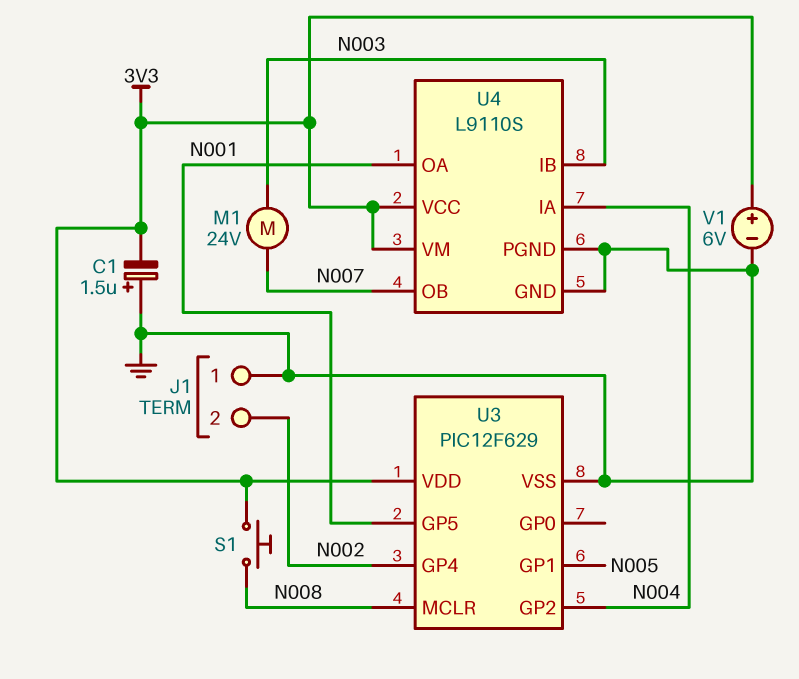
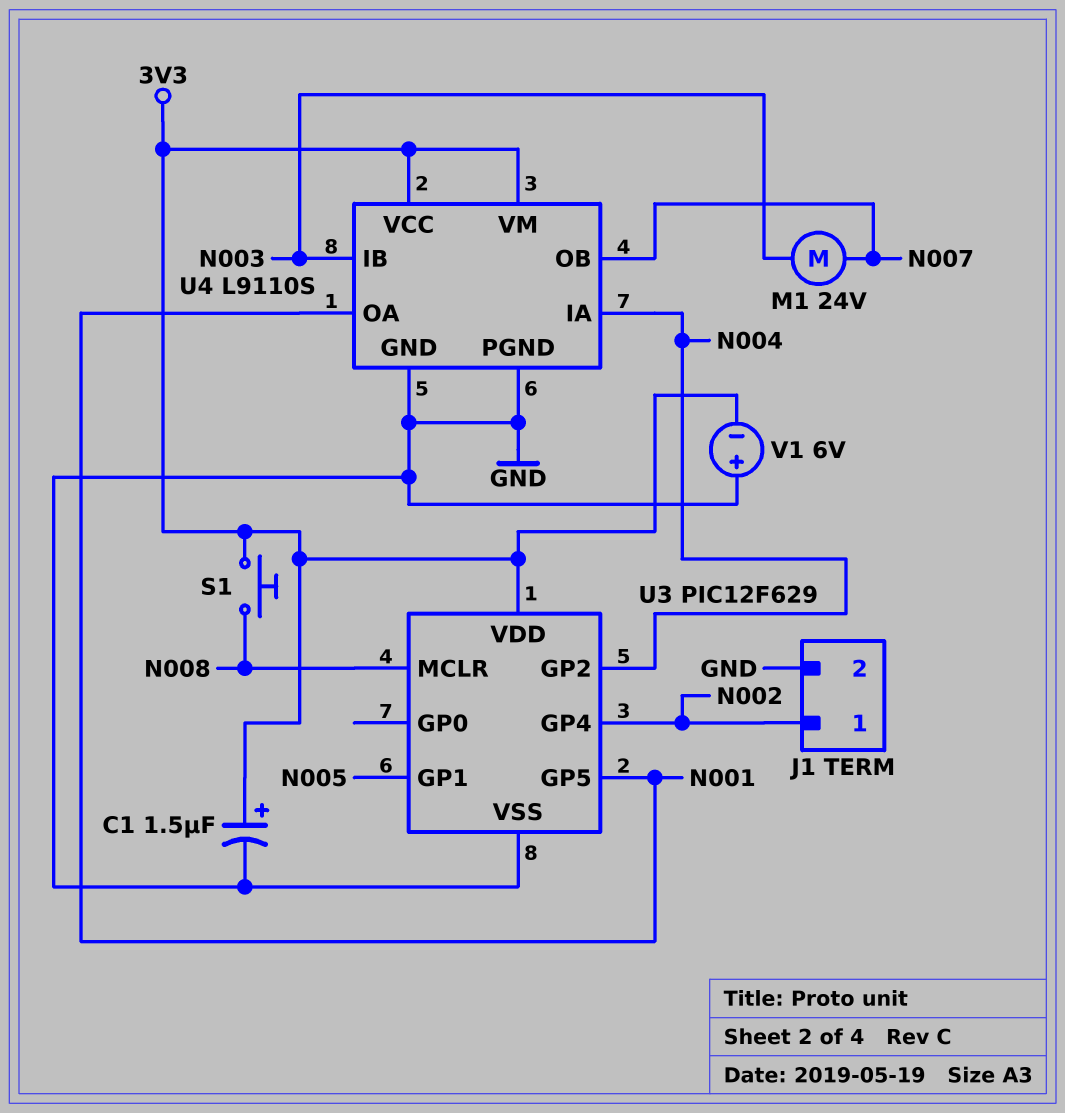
C1: 1.5uF (plus GND, minus 3V3) -> 1.5uF (plus 3V3, minus GND)
J1 pin 1: GND -> N002
J1 pin 2: N002 -> GND
V1: 6V (plus 3V3, minus GND) -> 6V (plus GND, minus 3V3)

